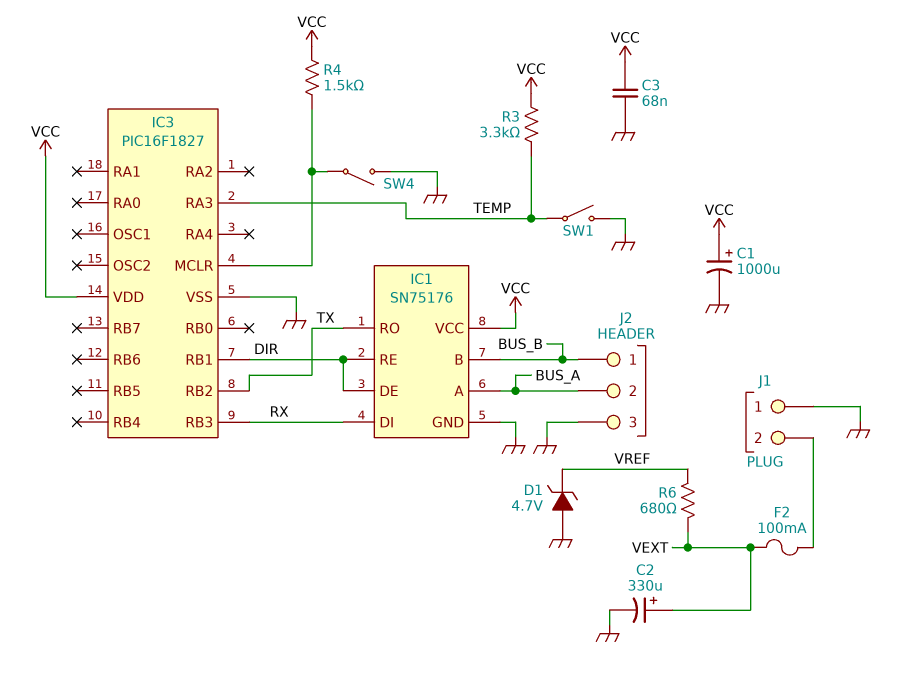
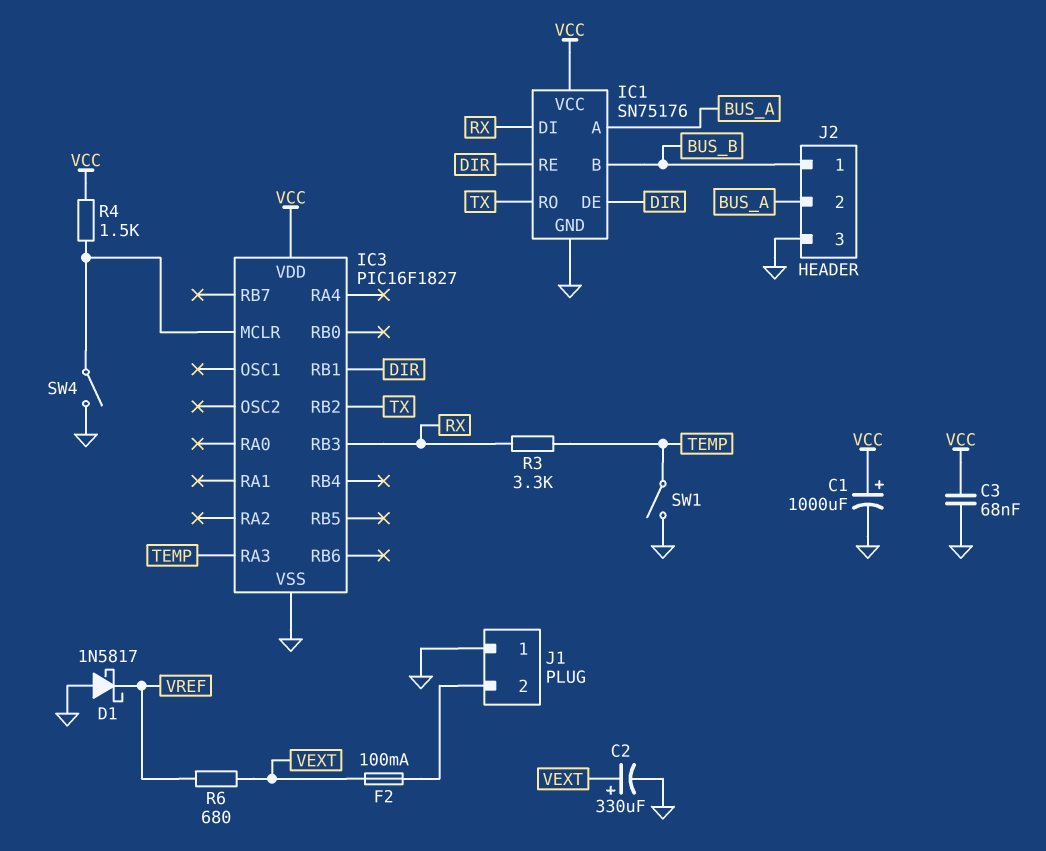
D1: zener 4.7V (A GND, K VREF) -> schottky 1N5817 (A GND, K VREF)
R3: 3.3k (TEMP, VCC) -> 3.3k (RX, TEMP)

